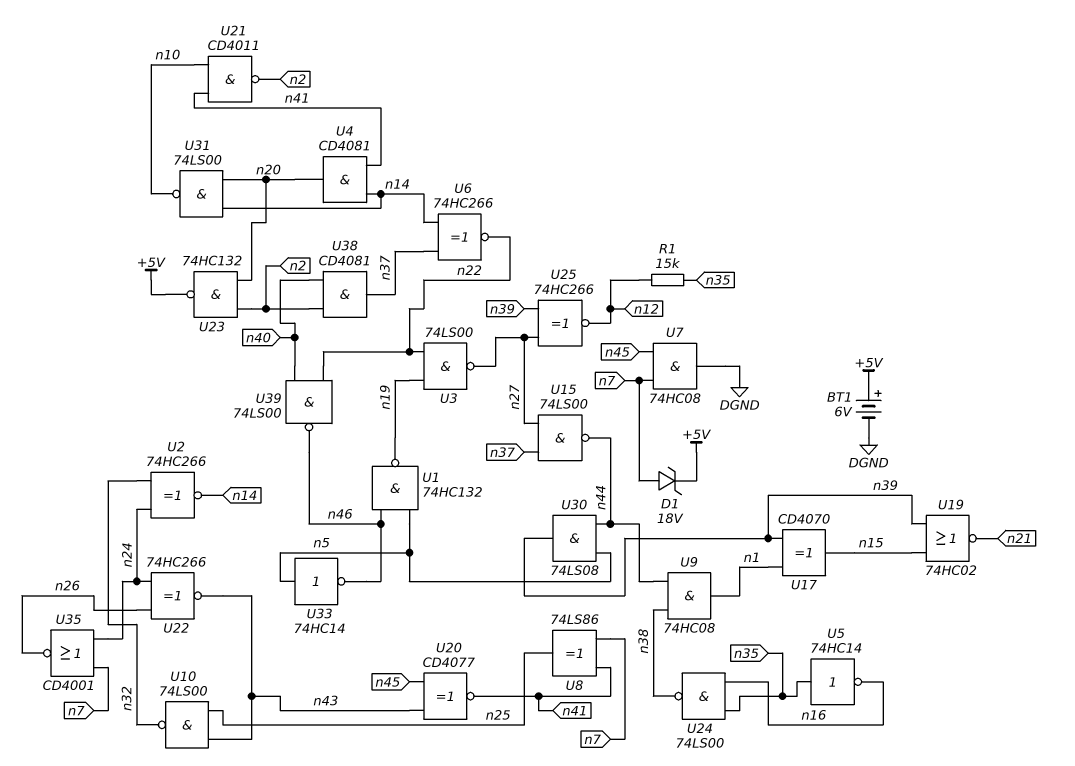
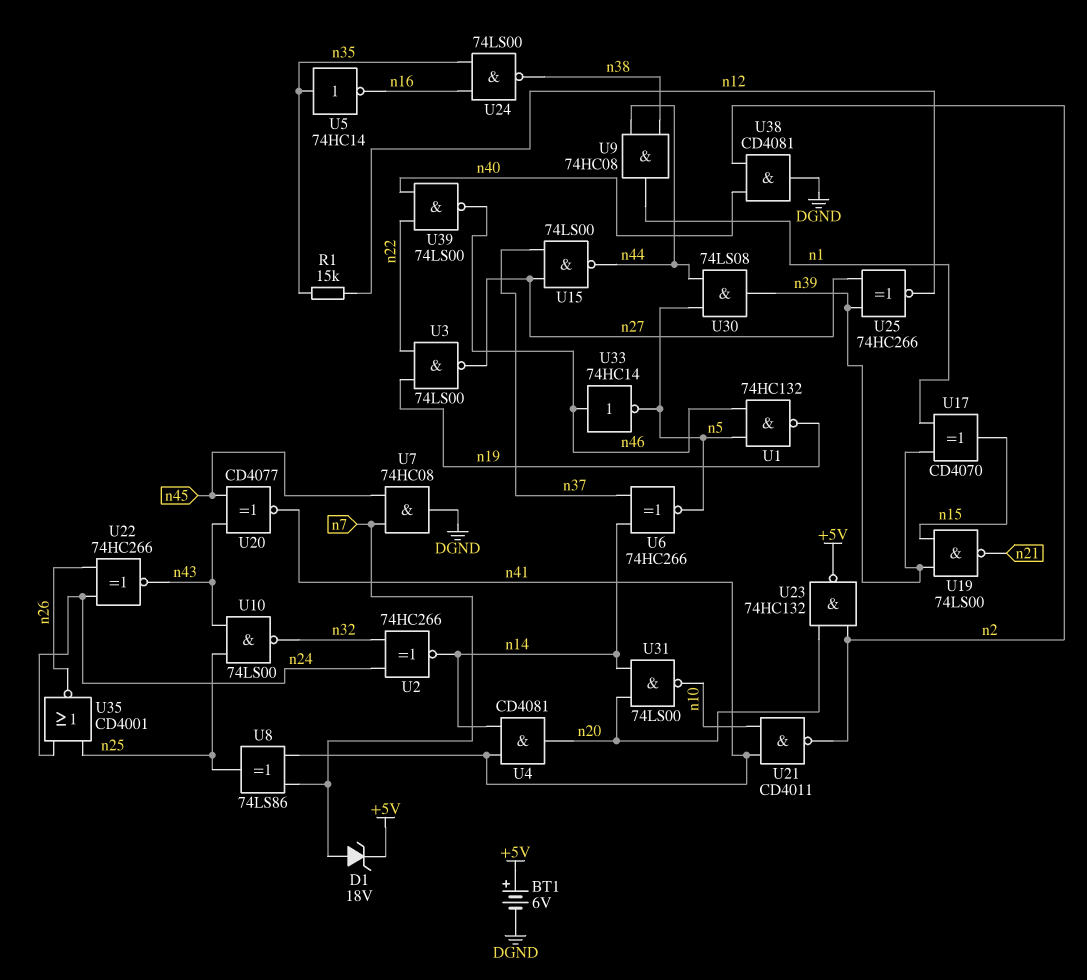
U6: XNOR 74HC266 (in n14, in n37, out n22) -> XNOR 74HC266 (in n14, in n37, out n5)
U19: NOR 74HC02 (in n15, in n39, out n21) -> NAND 74LS00 (in n15, in n39, out n21)
U33: NOT 74HC14 (in n5, out n46) -> NOT 74HC14 (in n46, out n5)
U35: NOR CD4001 (in n7, in n24, out n26) -> NOR CD4001 (in n24, in n25, out n26)
U38: AND CD4081 (in n2, in n40, out n37) -> AND CD4081 (in n2, in n40, out DGND)

